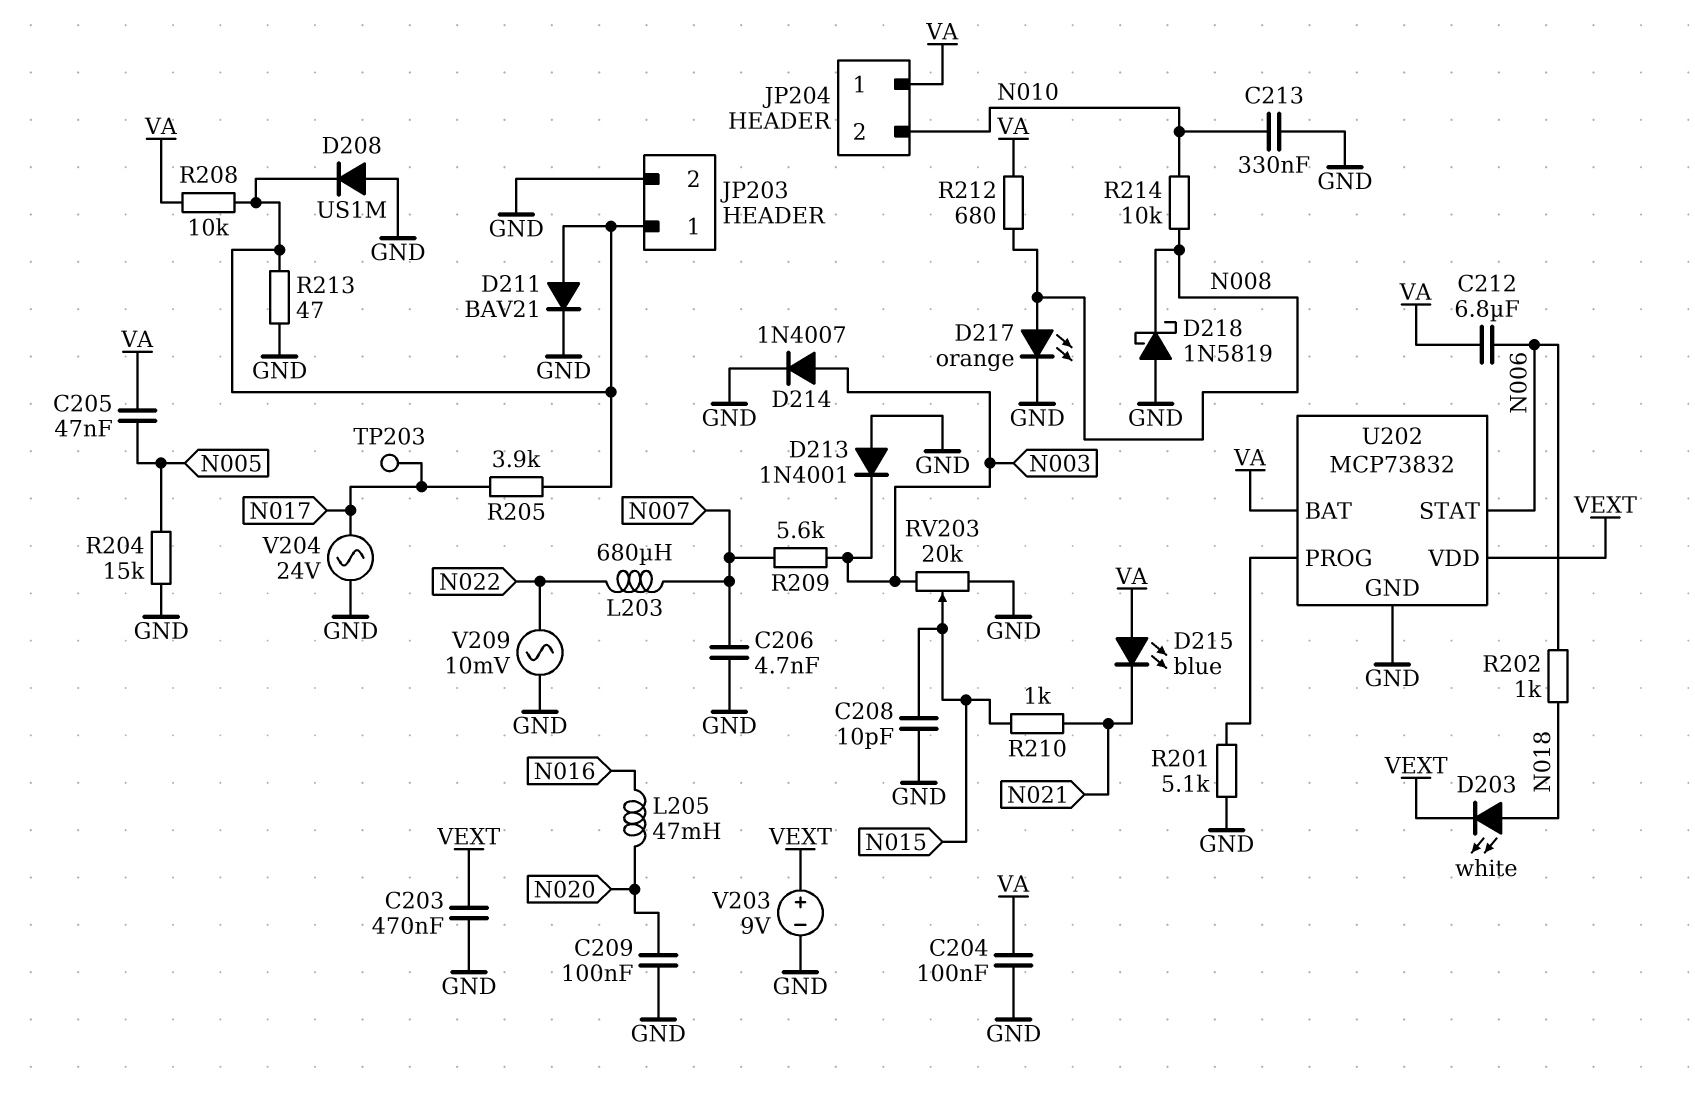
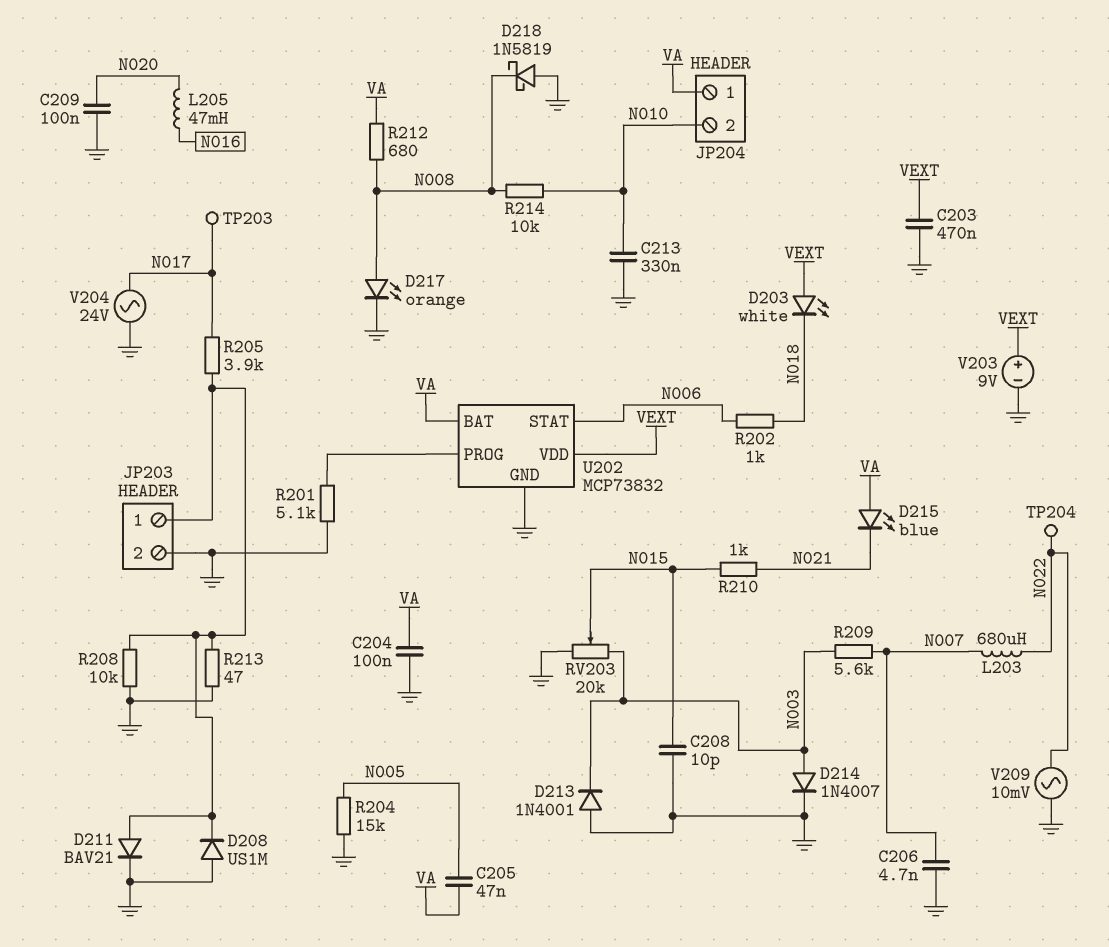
C212: 6.8uF (N006, VA) -> none
D203: LED white (A N018, K VEXT) -> LED white (A VEXT, K N018)
R208: 10k (JP203/1, VA) -> 10k (GND, JP203/1)
TP204: none -> test point (N022)

